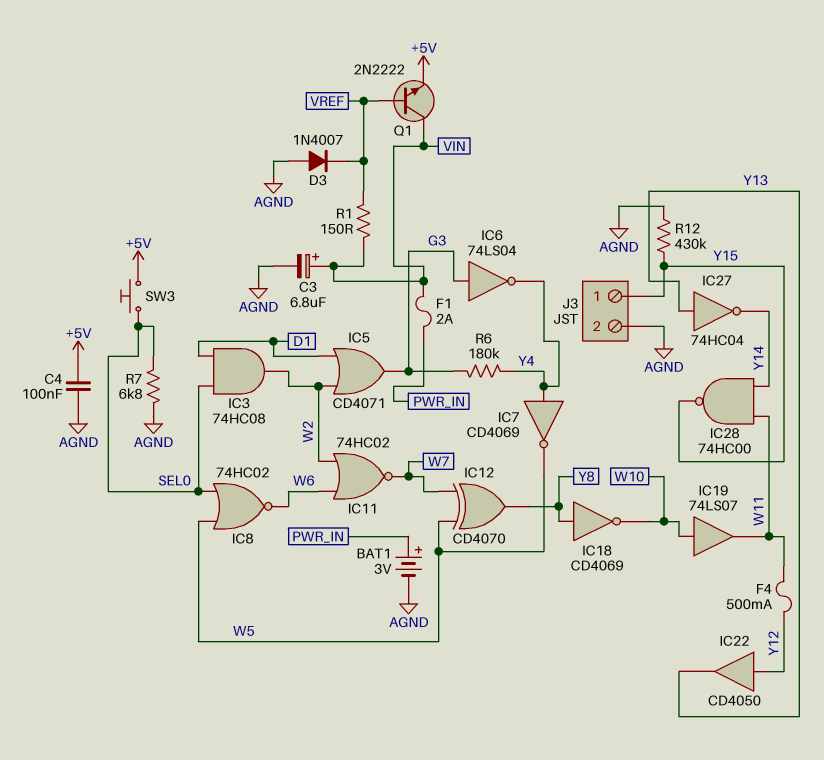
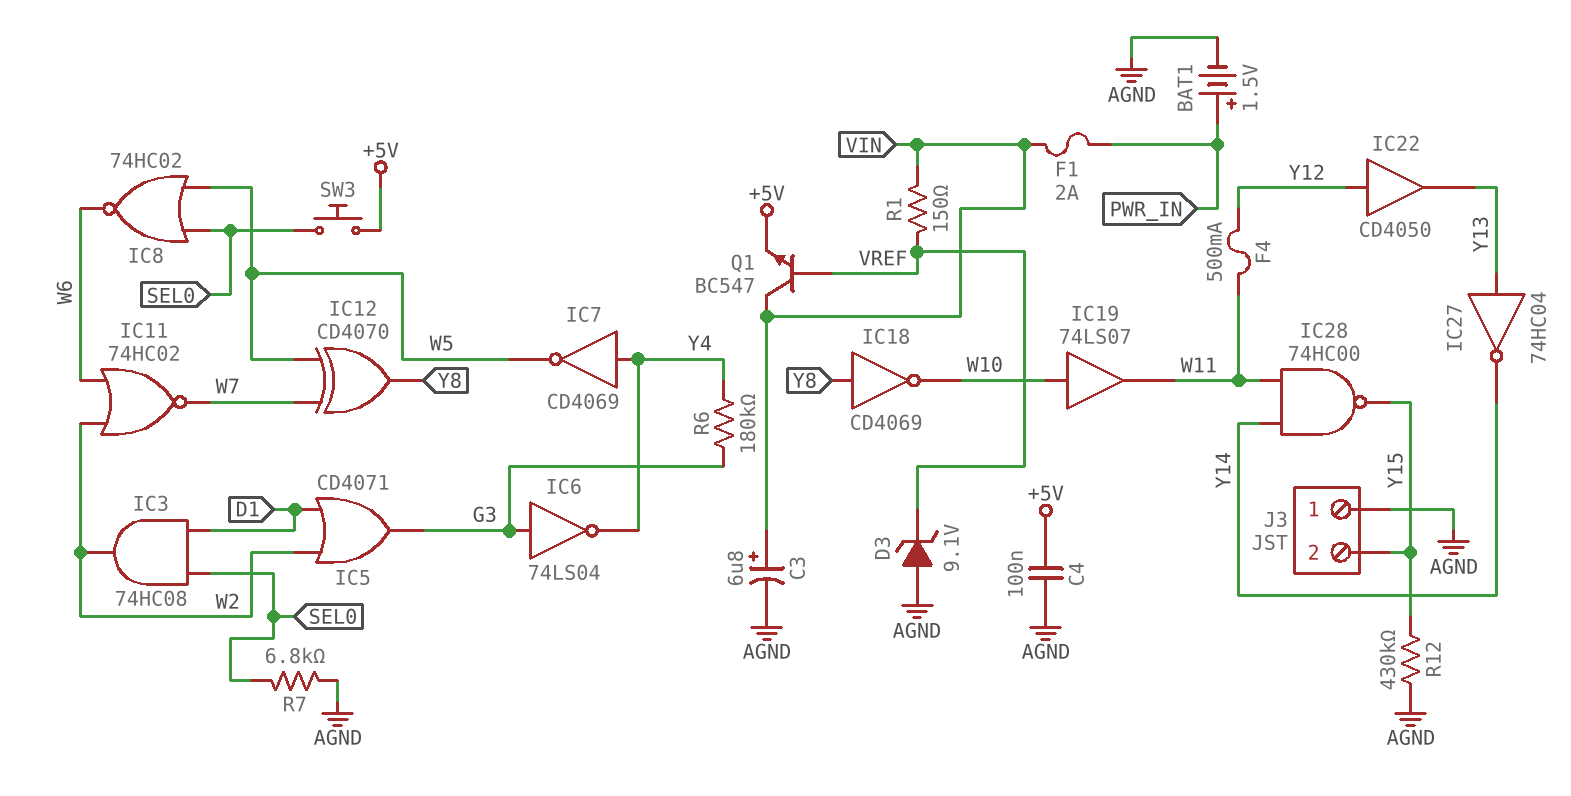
BAT1: 3V (plus PWR_IN, minus AGND) -> 1.5V (plus PWR_IN, minus AGND)
D3: diode 1N4007 (A AGND, K VREF) -> zener 9.1V (A AGND, K VREF)
J3 pin 1: Y15 -> AGND
J3 pin 2: AGND -> Y15
Q1: NPN 2N2222 (B VREF, C VIN, E +5V) -> NPN BC547 (B VREF, C VIN, E +5V)

